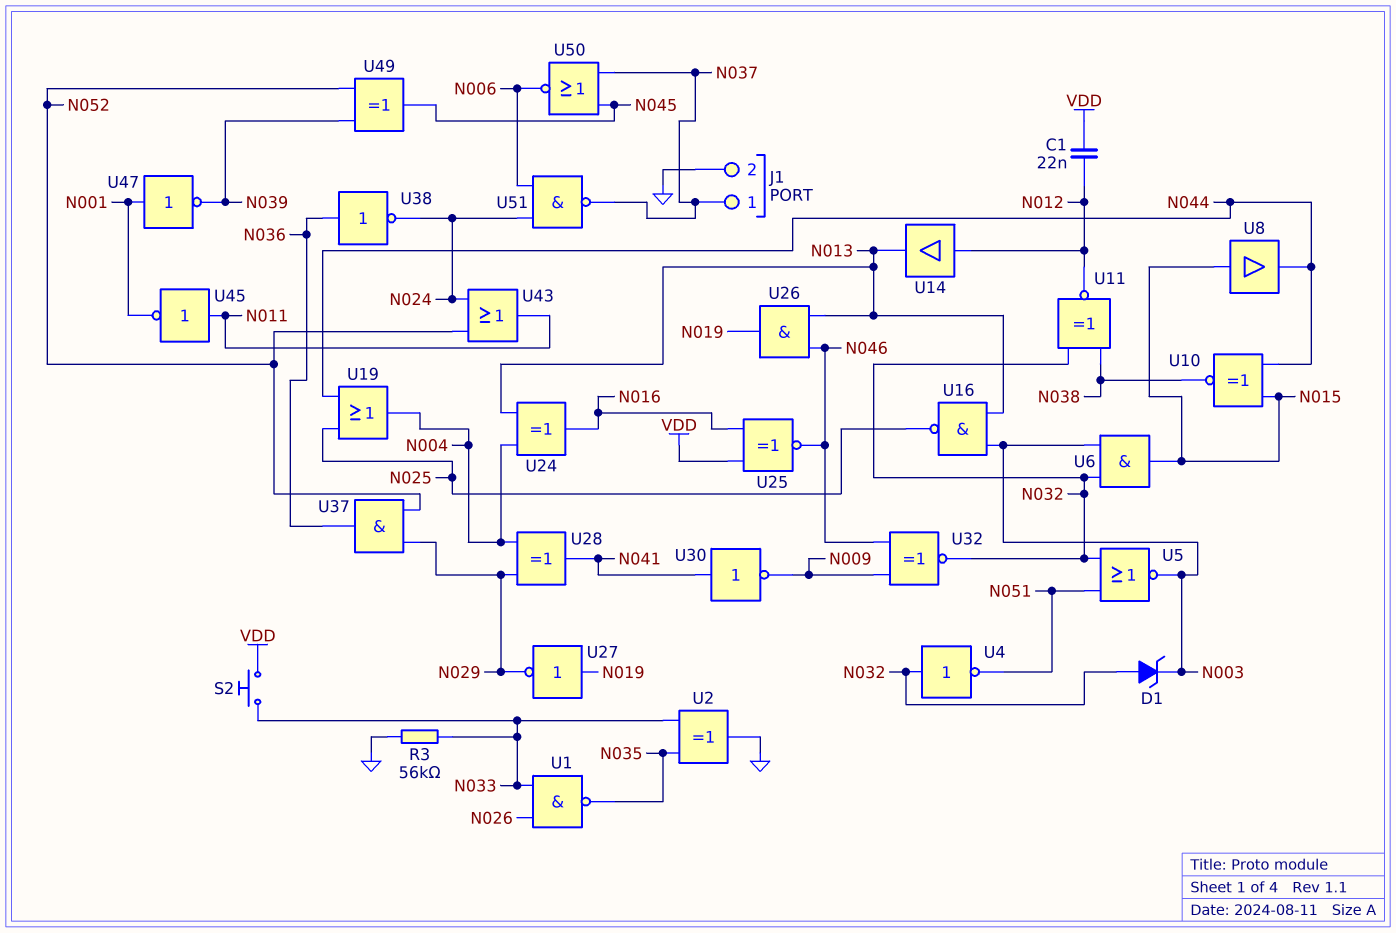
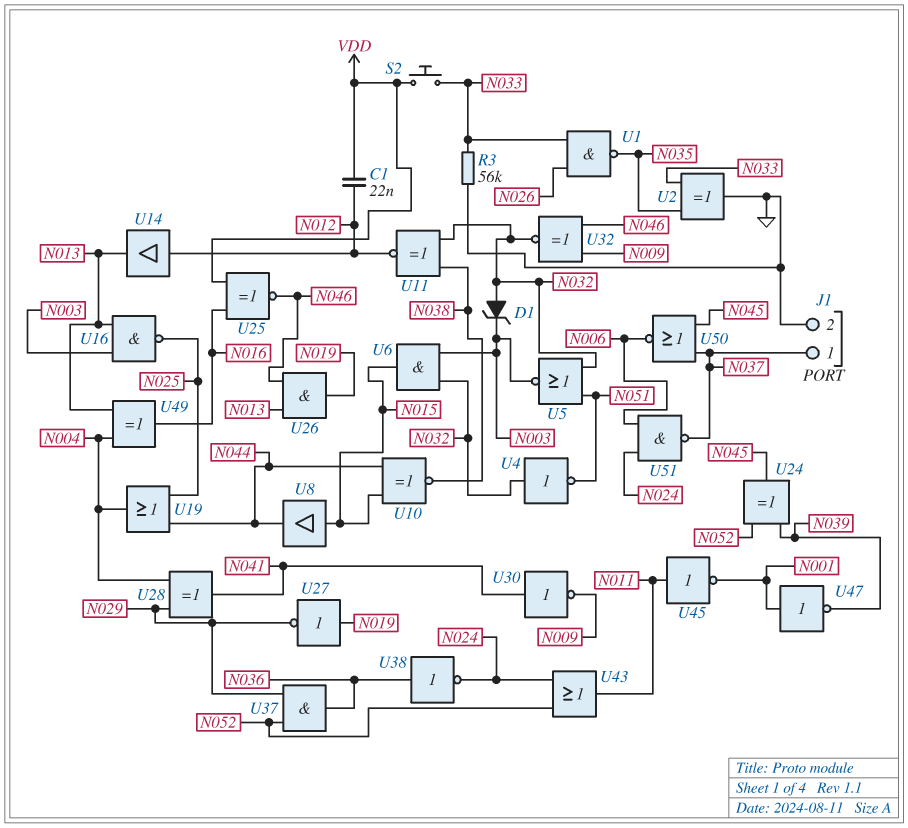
U24: XOR (in N004, in N013, out N016) -> XOR (in N039, in N052, out N045)
U49: XOR (in N039, in N052, out N045) -> XOR (in N004, in N013, out N016)

